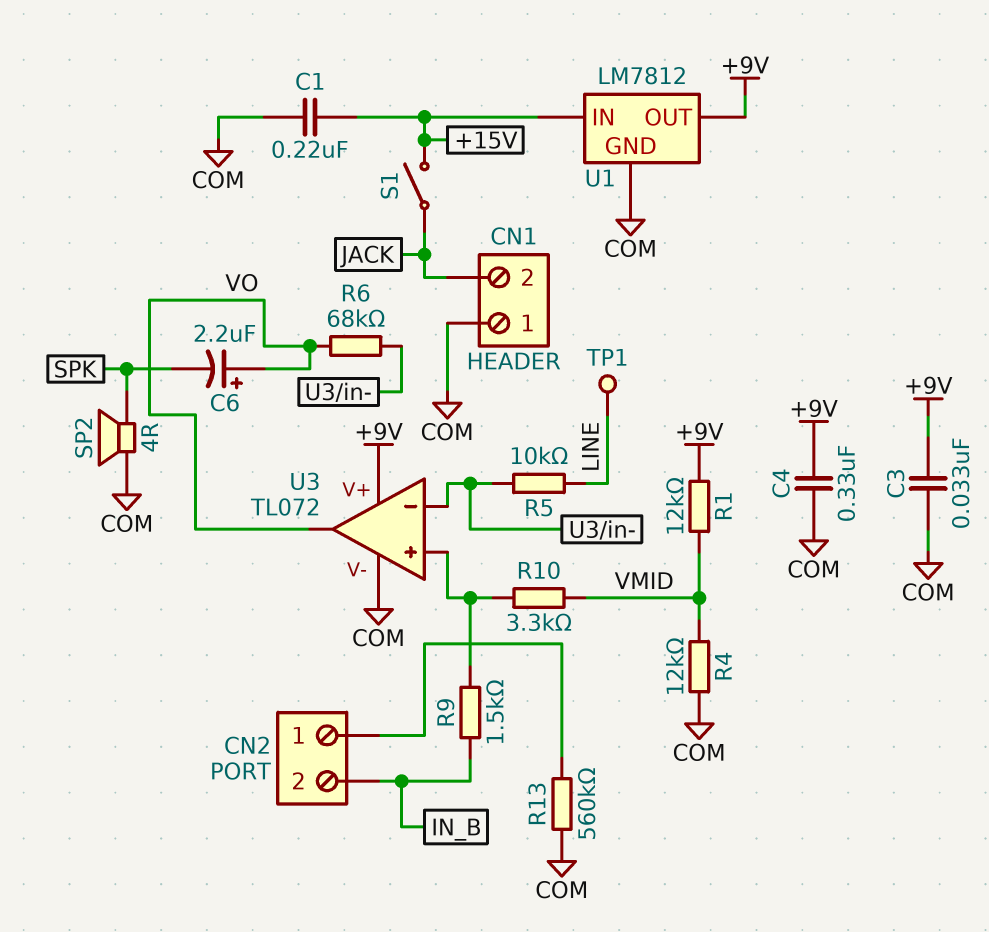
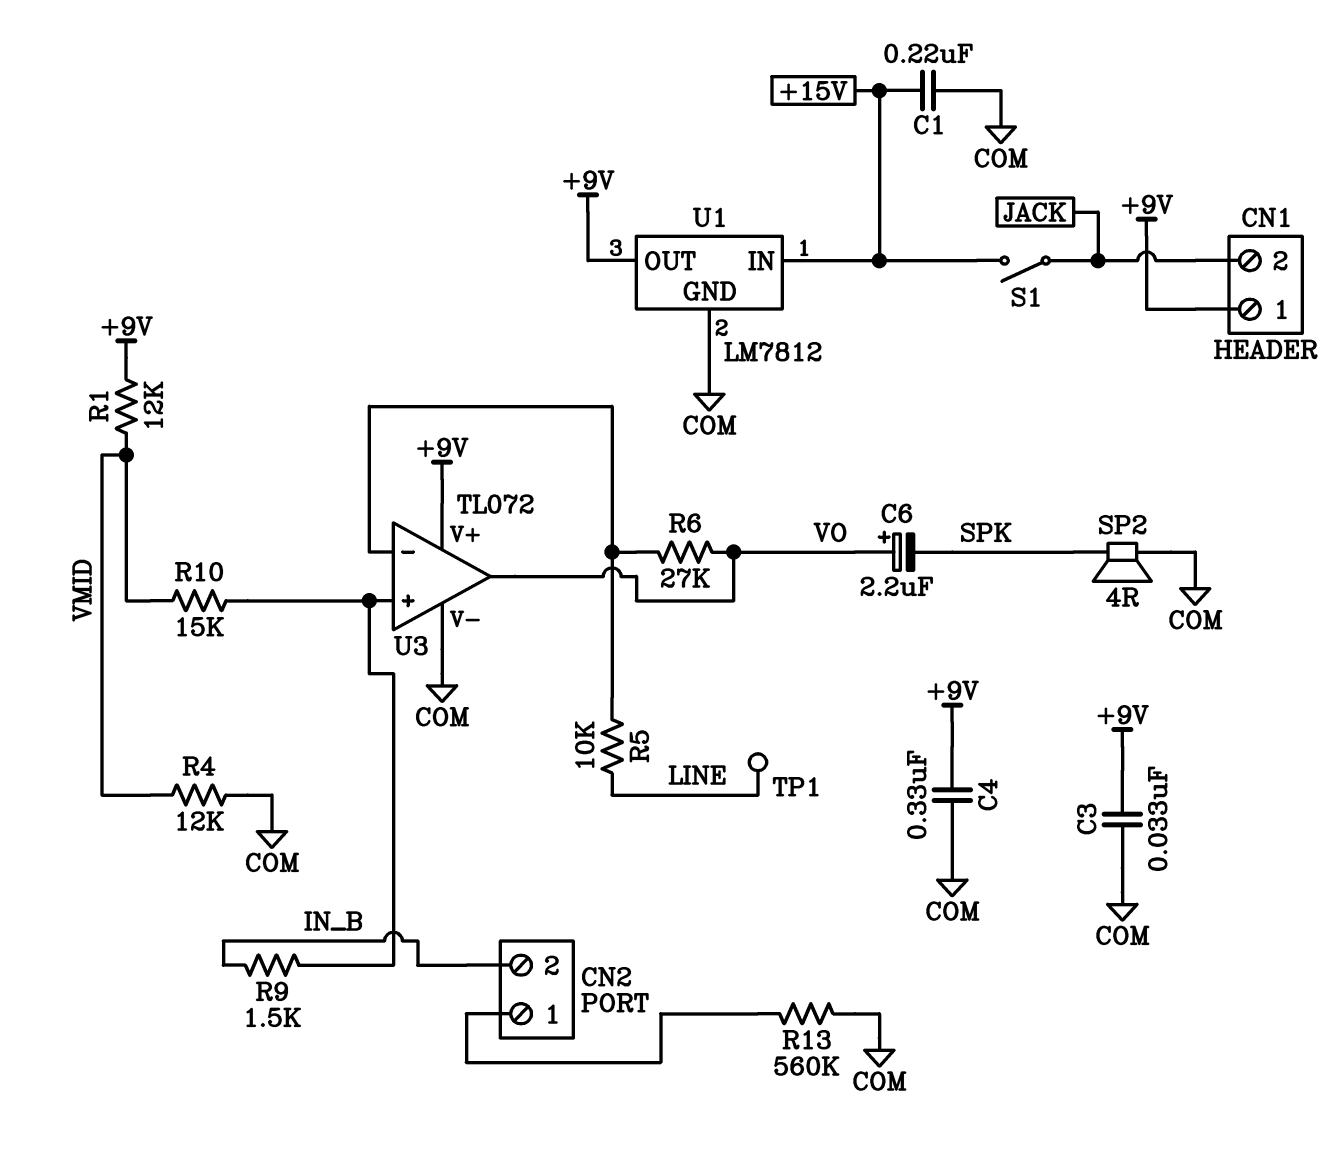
CN1 pin 1: COM -> +9V
R6: 68k (U3/in-, VO) -> 27k (U3/in-, VO)
R10: 3.3k (U3/in+, VMID) -> 15k (U3/in+, VMID)

